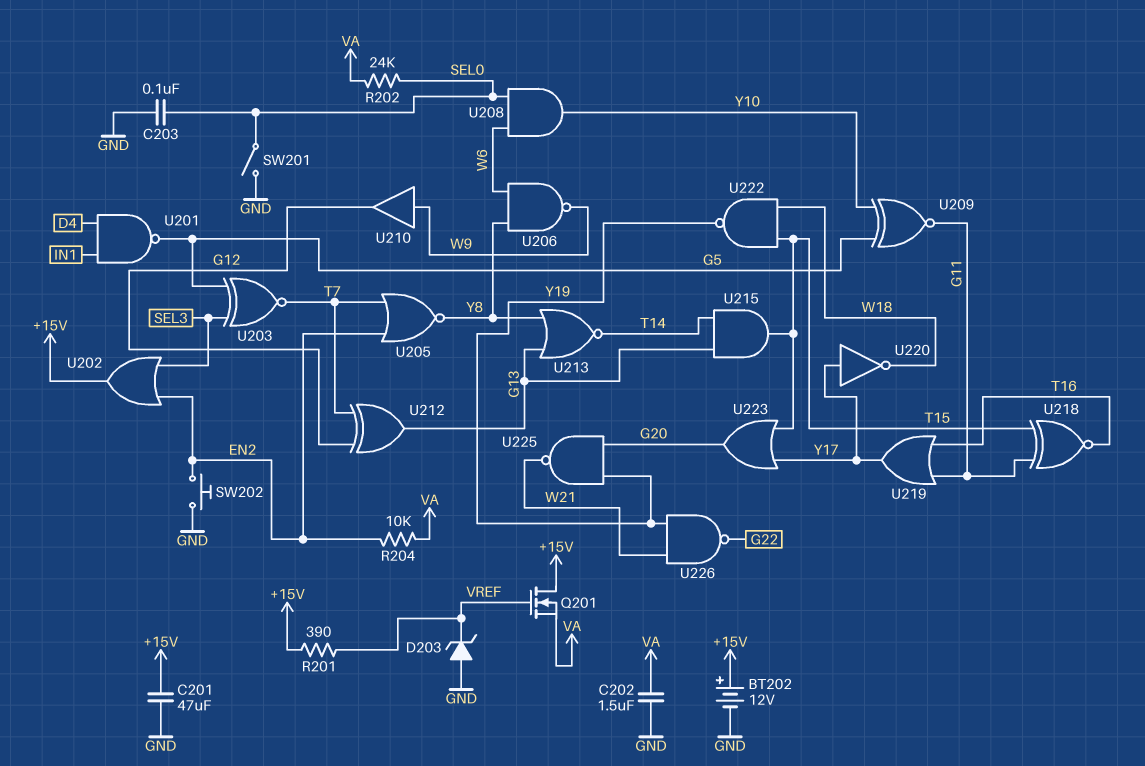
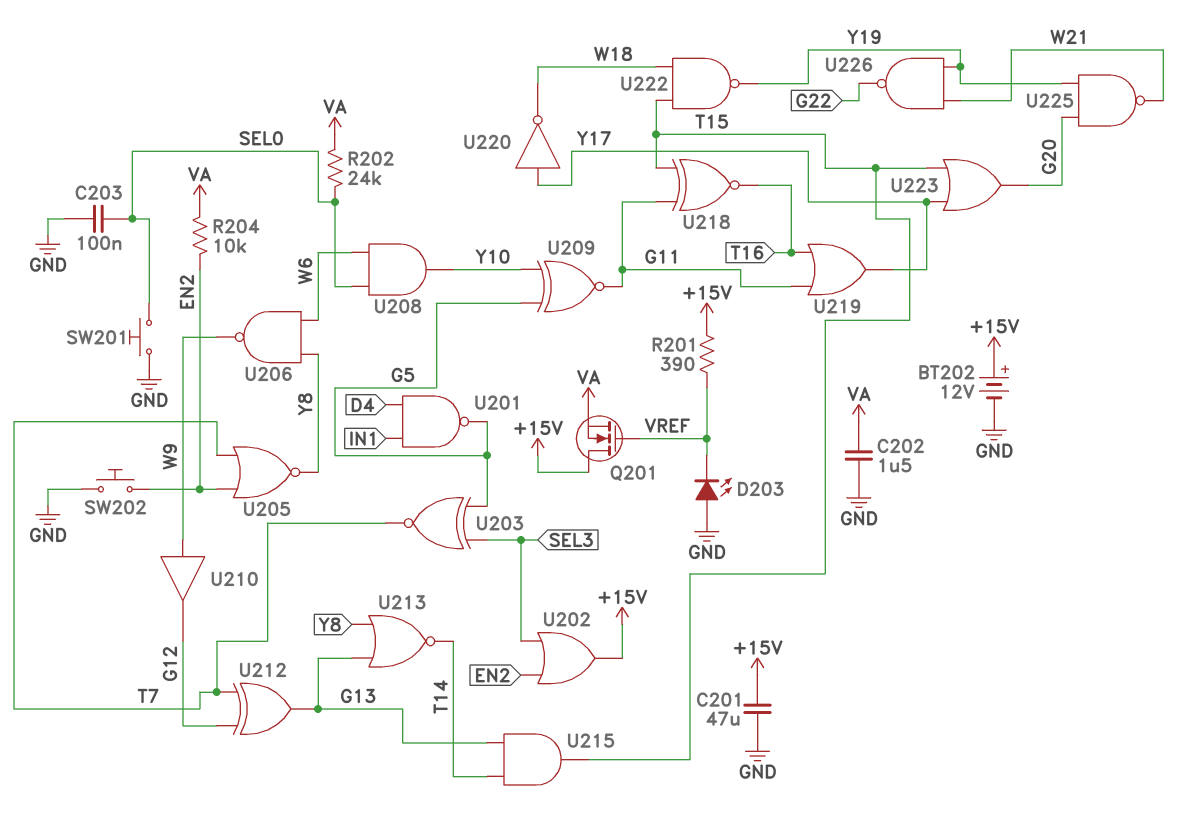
D203: zener (A GND, K VREF) -> LED (A GND, K VREF)
SW201: switch (GND, SEL0) -> button (GND, SEL0)

